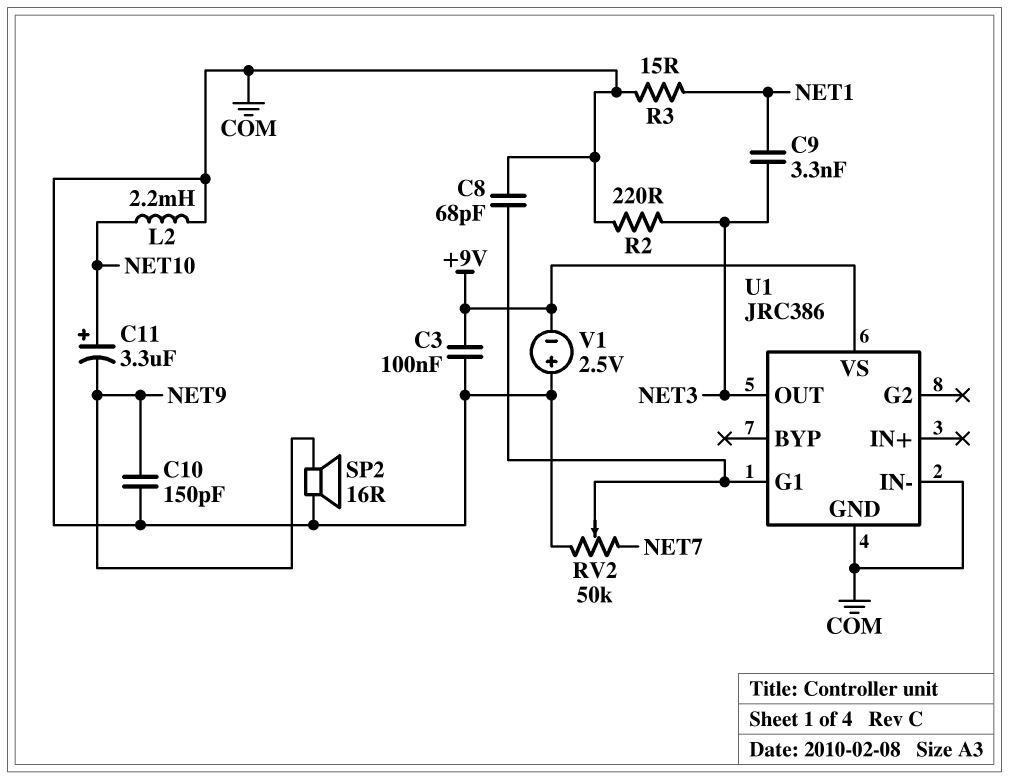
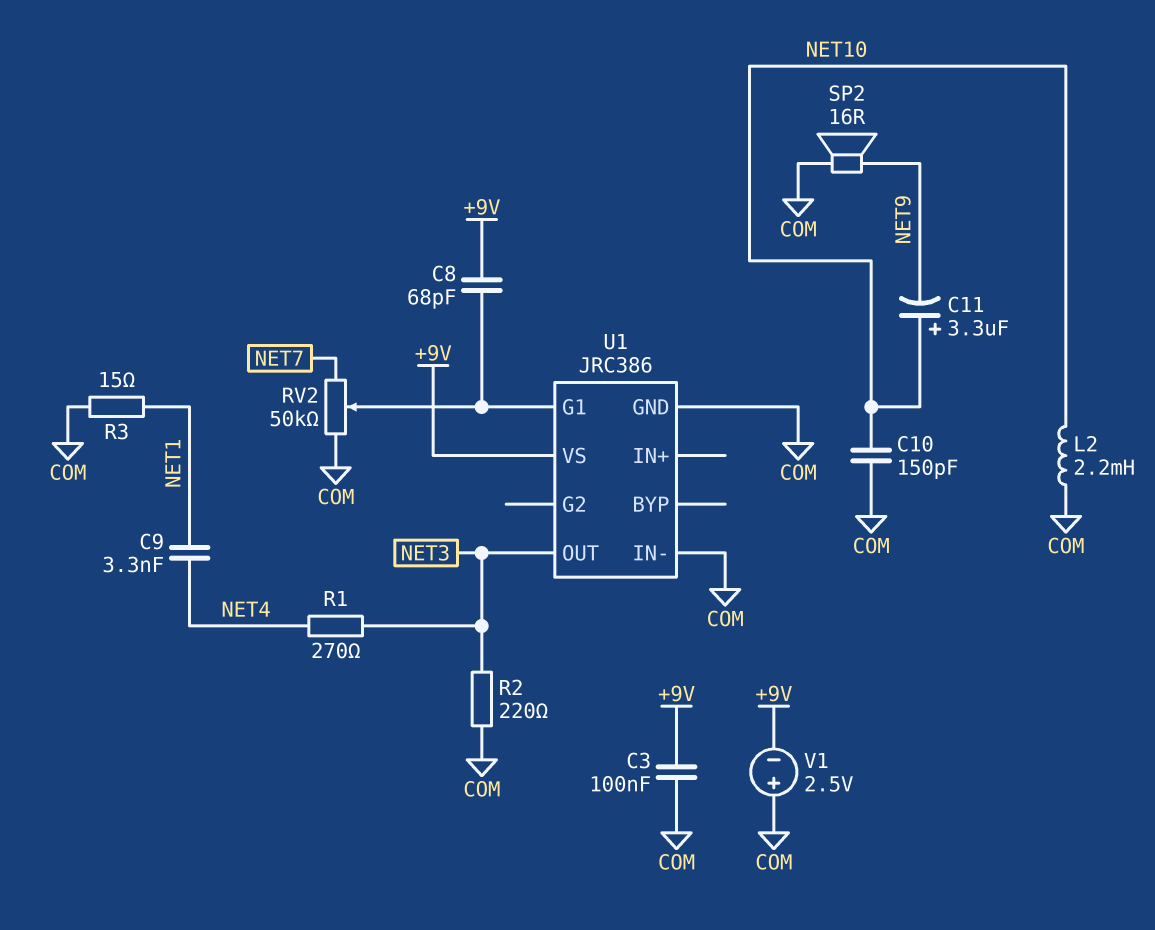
C8: 68pF (COM, U1/G1) -> 68pF (+9V, U1/G1)
C9: 3.3nF (NET1, NET3) -> 3.3nF (NET1, NET4)
C10: 150pF (COM, NET9) -> 150pF (COM, NET10)
R1: none -> 270 (NET3, NET4)

